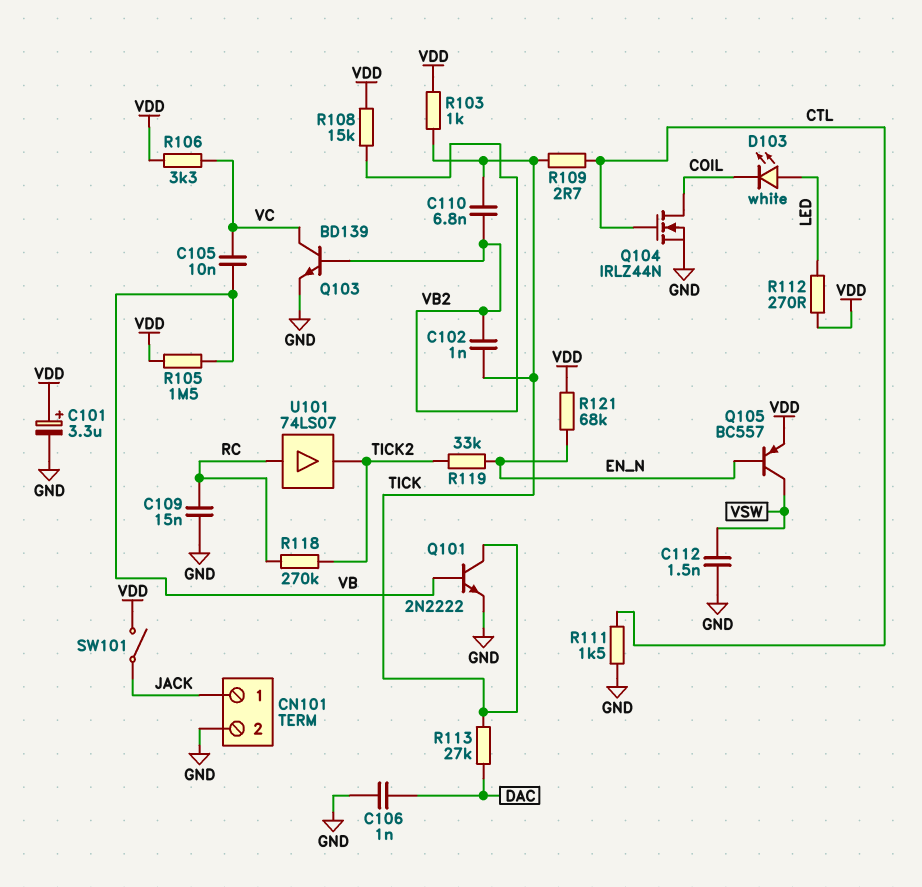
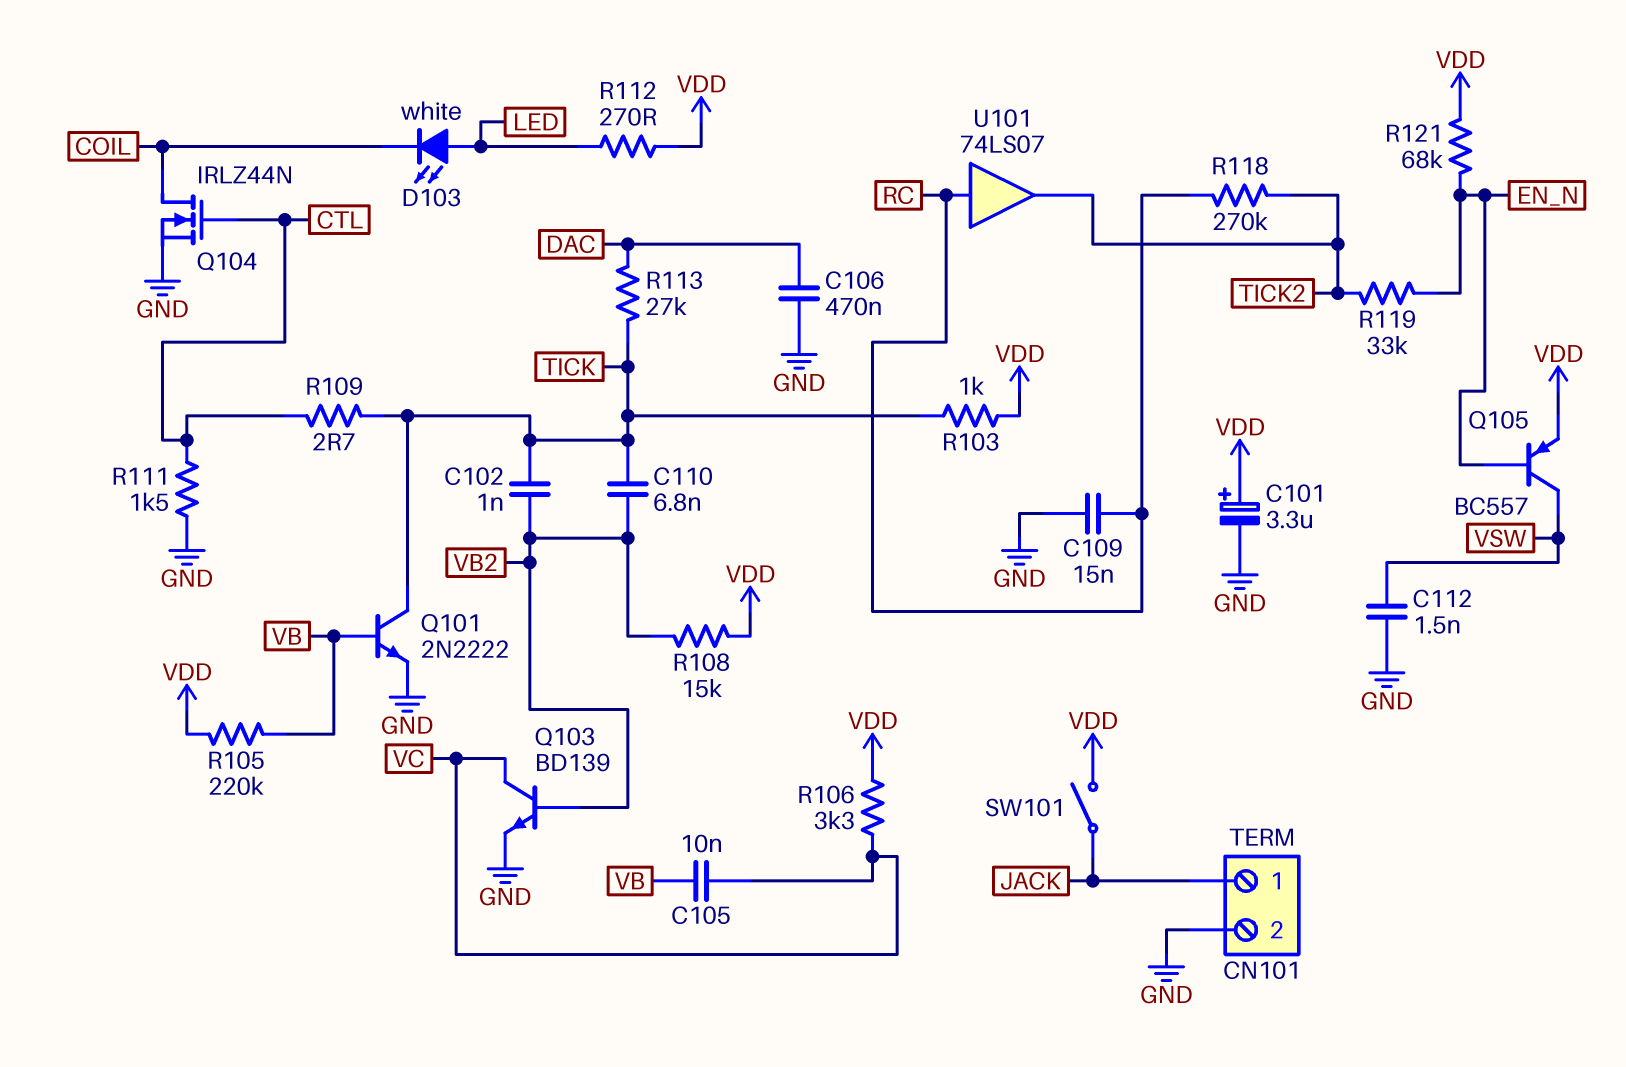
C106: 1nF (DAC, GND) -> 470nF (DAC, GND)
R105: 1.5M (VB, VDD) -> 220k (VB, VDD)

